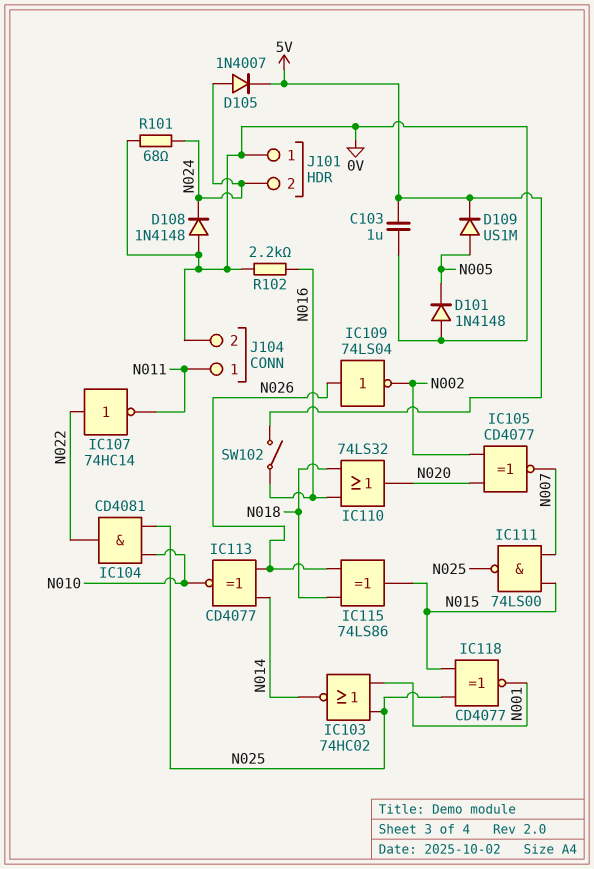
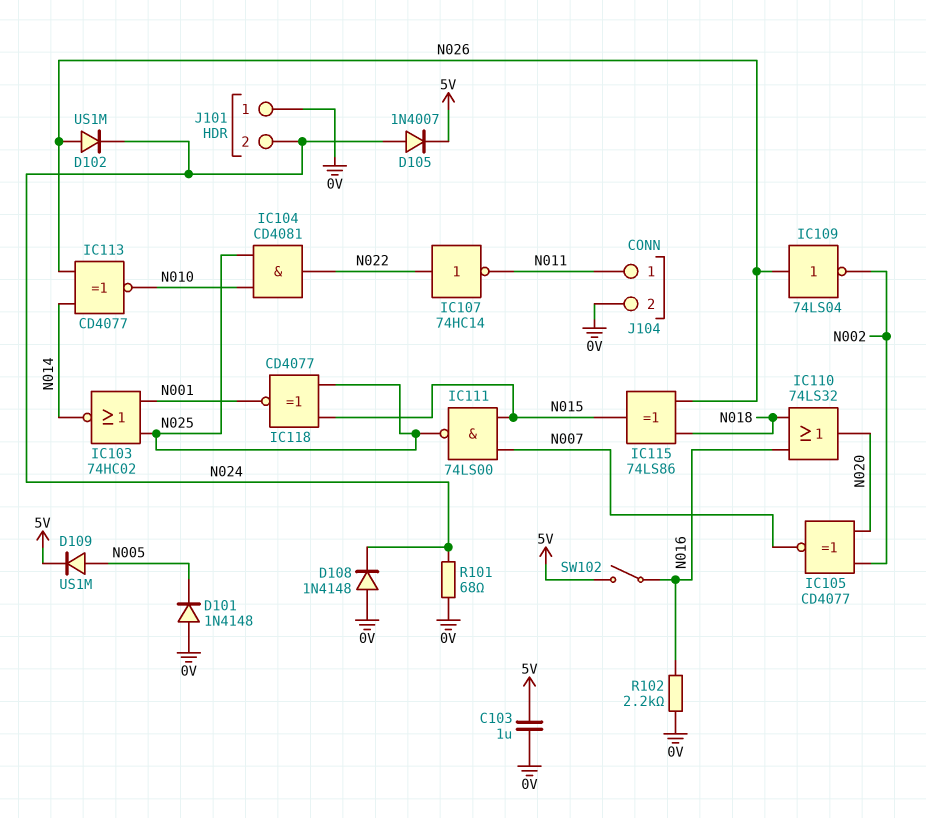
D102: none -> diode US1M (A N026, K N024)

